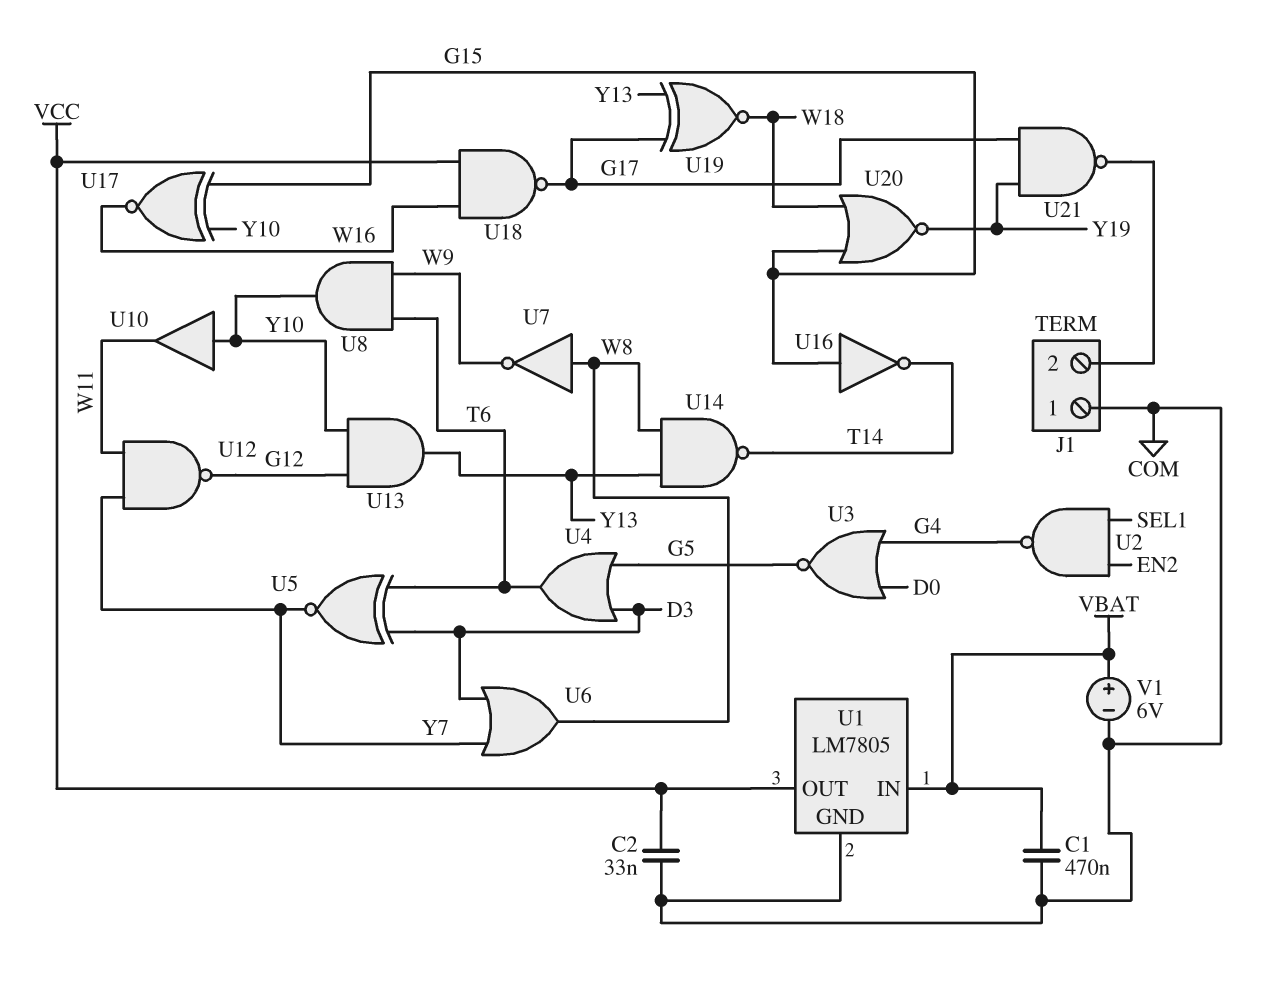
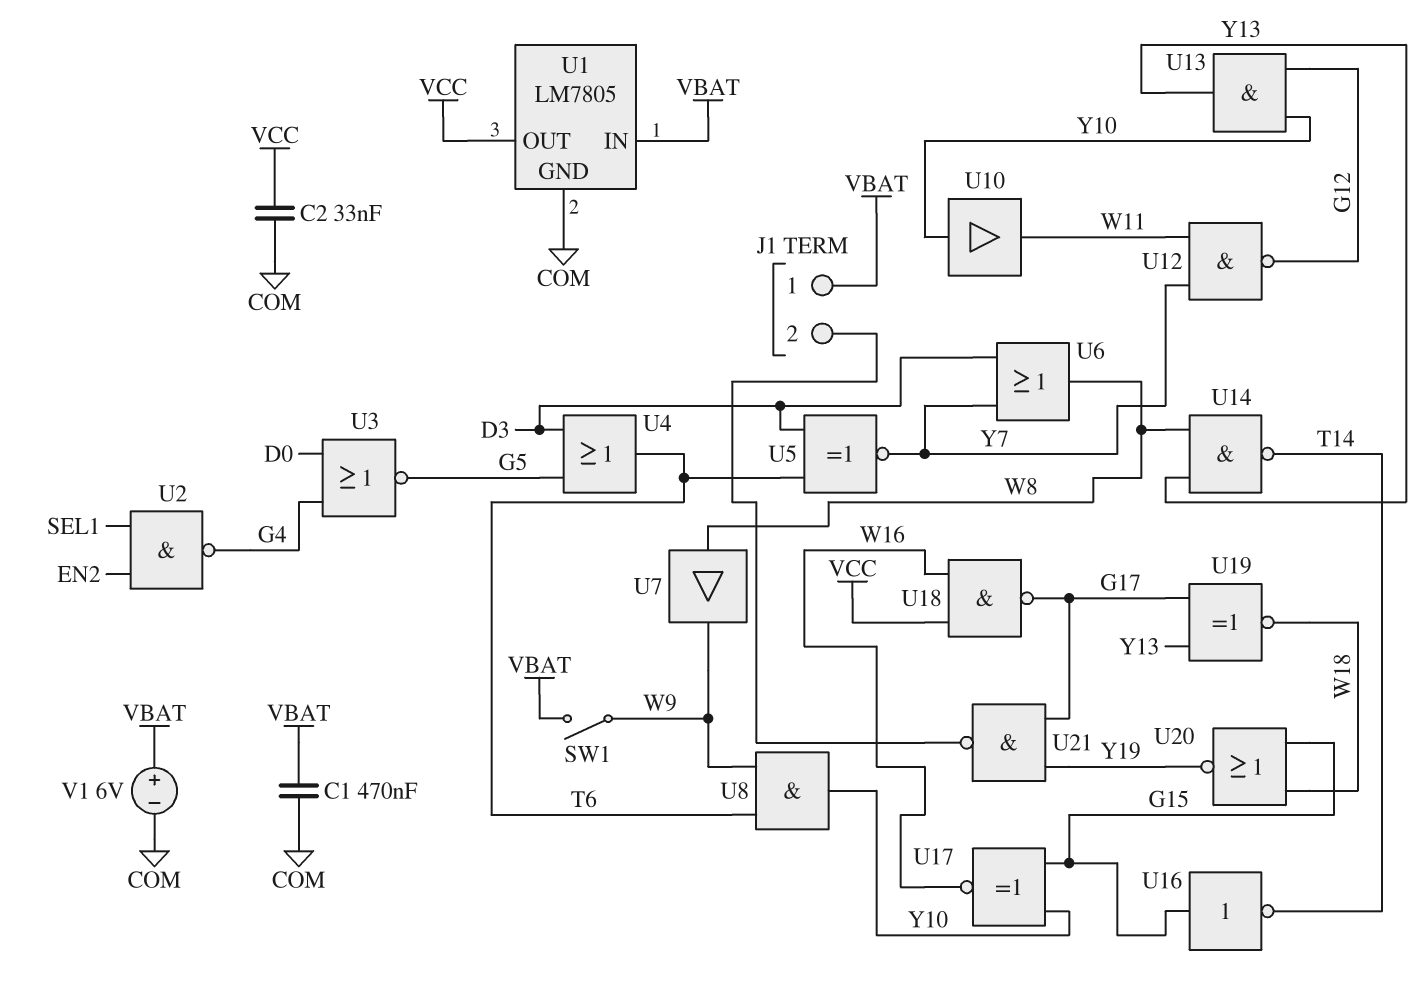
J1 pin 1: COM -> VBAT
SW1: none -> switch (VBAT, W9)
U7: NOT (in W8, out W9) -> buffer (in W8, out W9)

